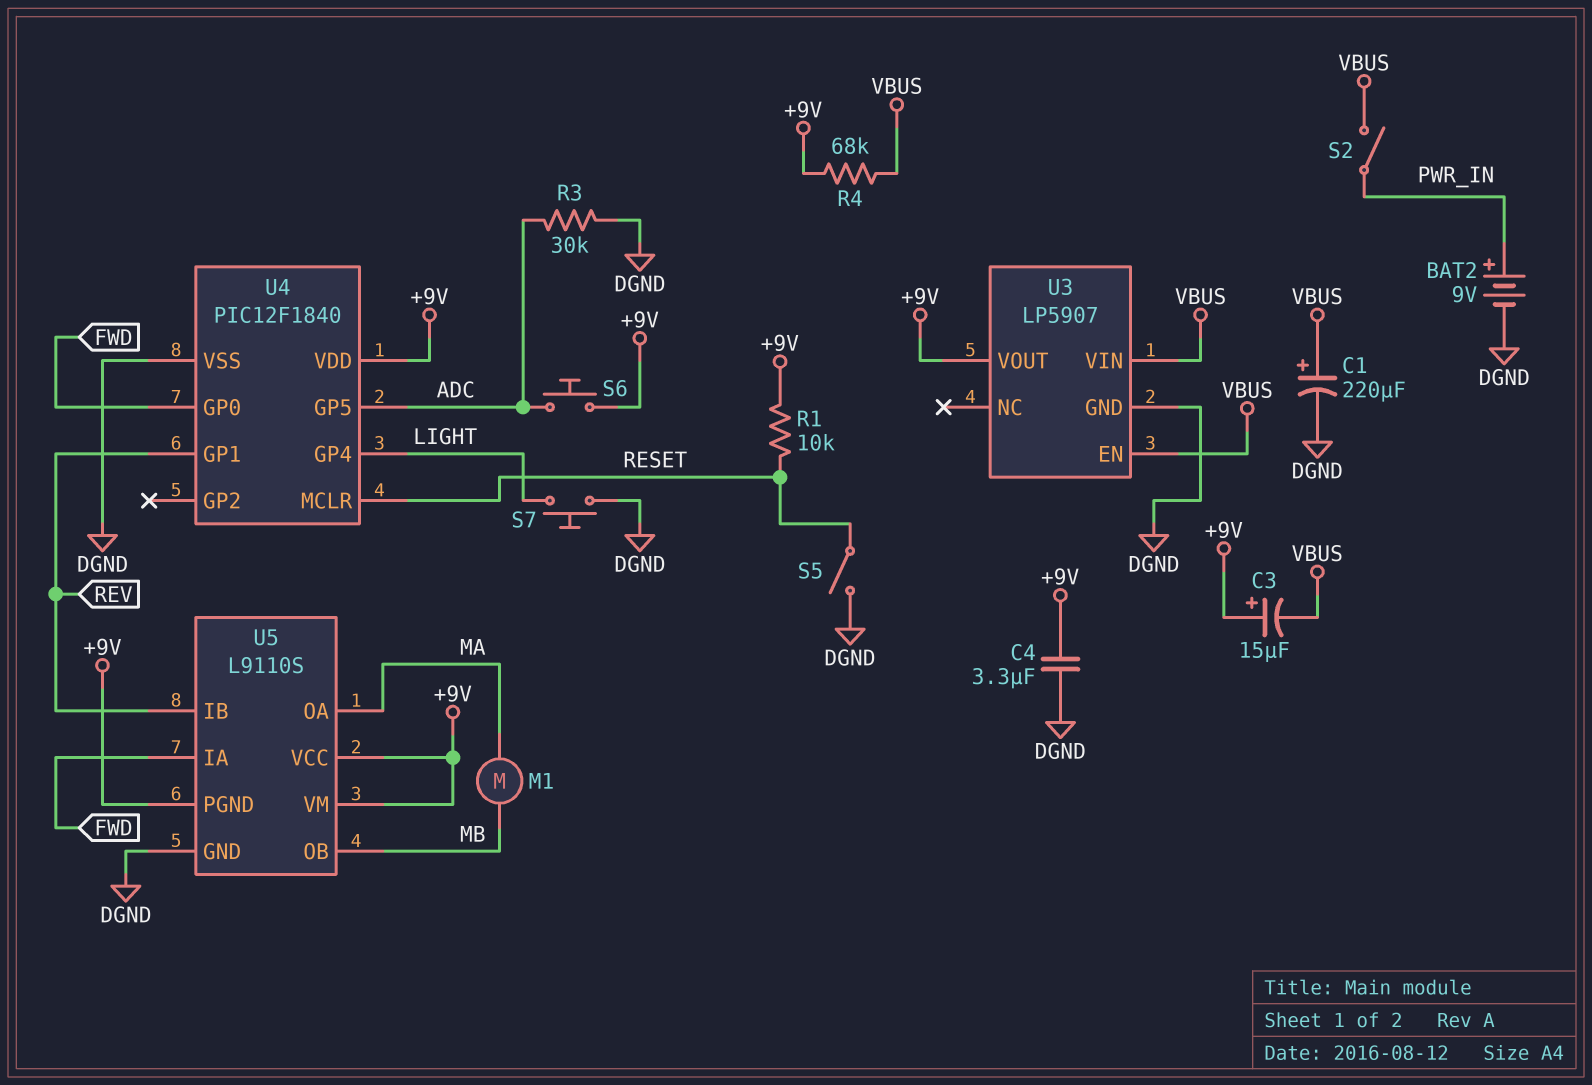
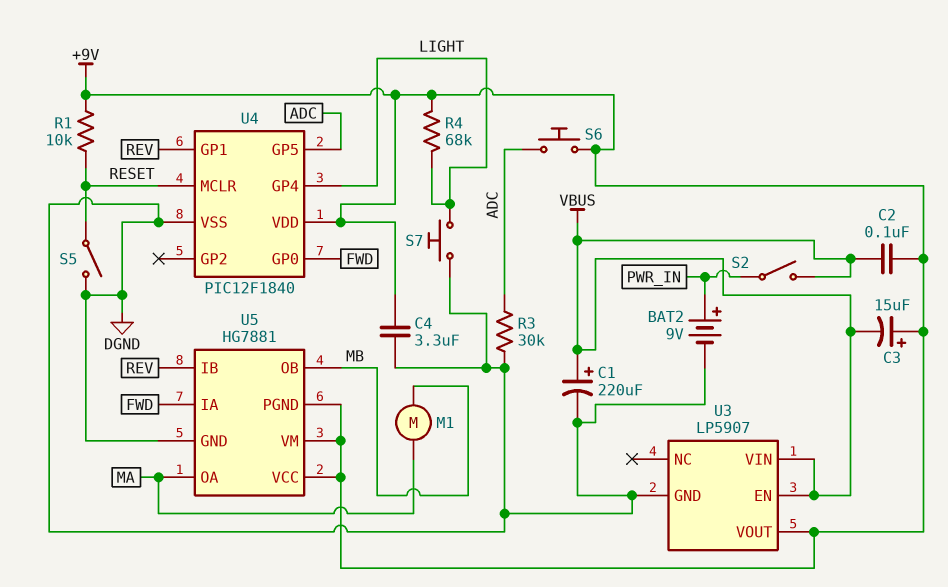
C2: none -> 100nF (+9V, VBUS)
R4: 68k (+9V, VBUS) -> 68k (+9V, LIGHT)
U5: L9110S -> HG7881

